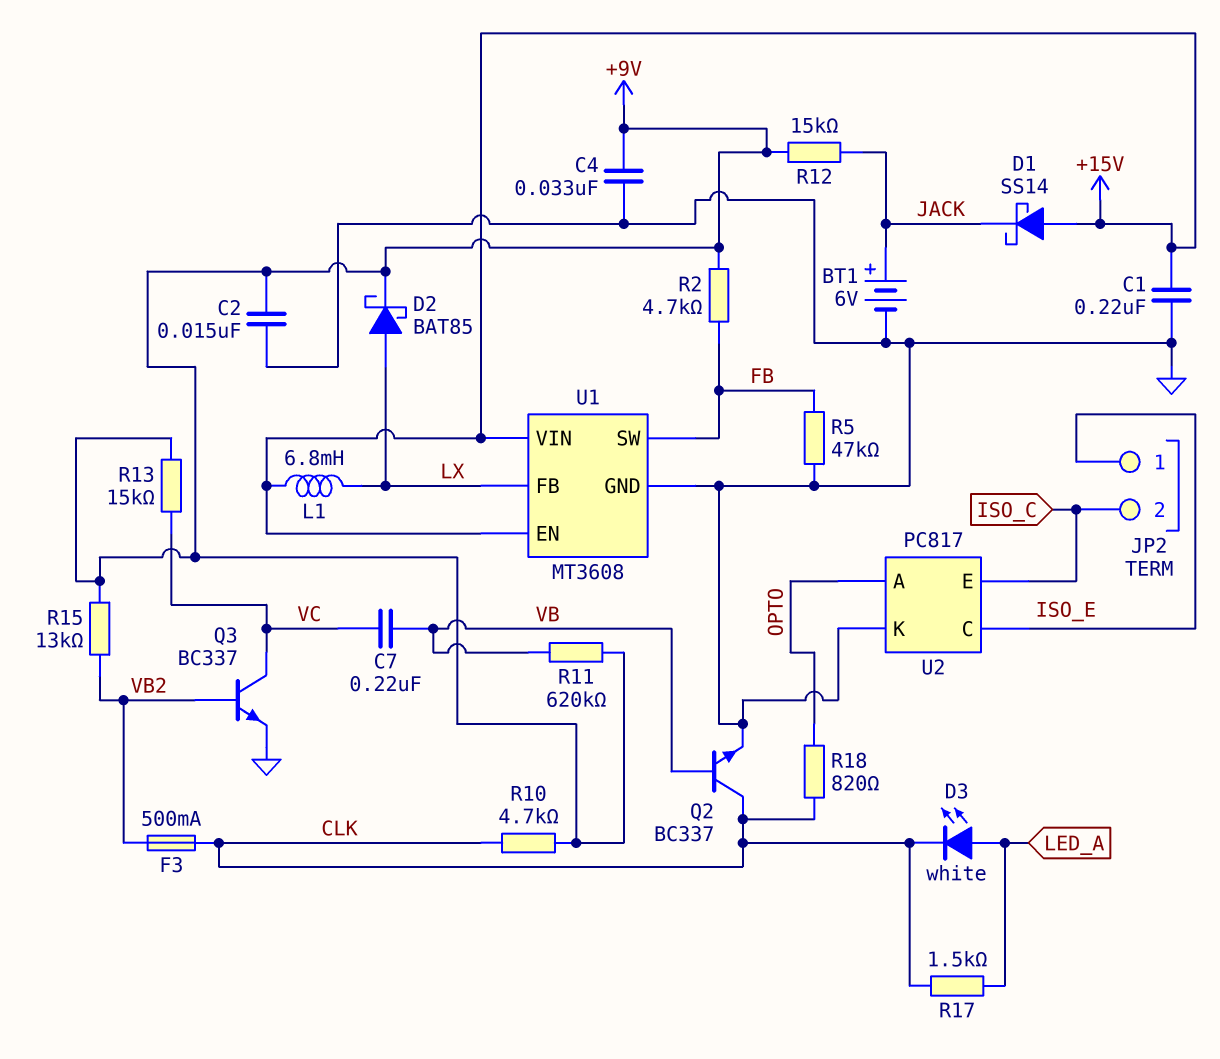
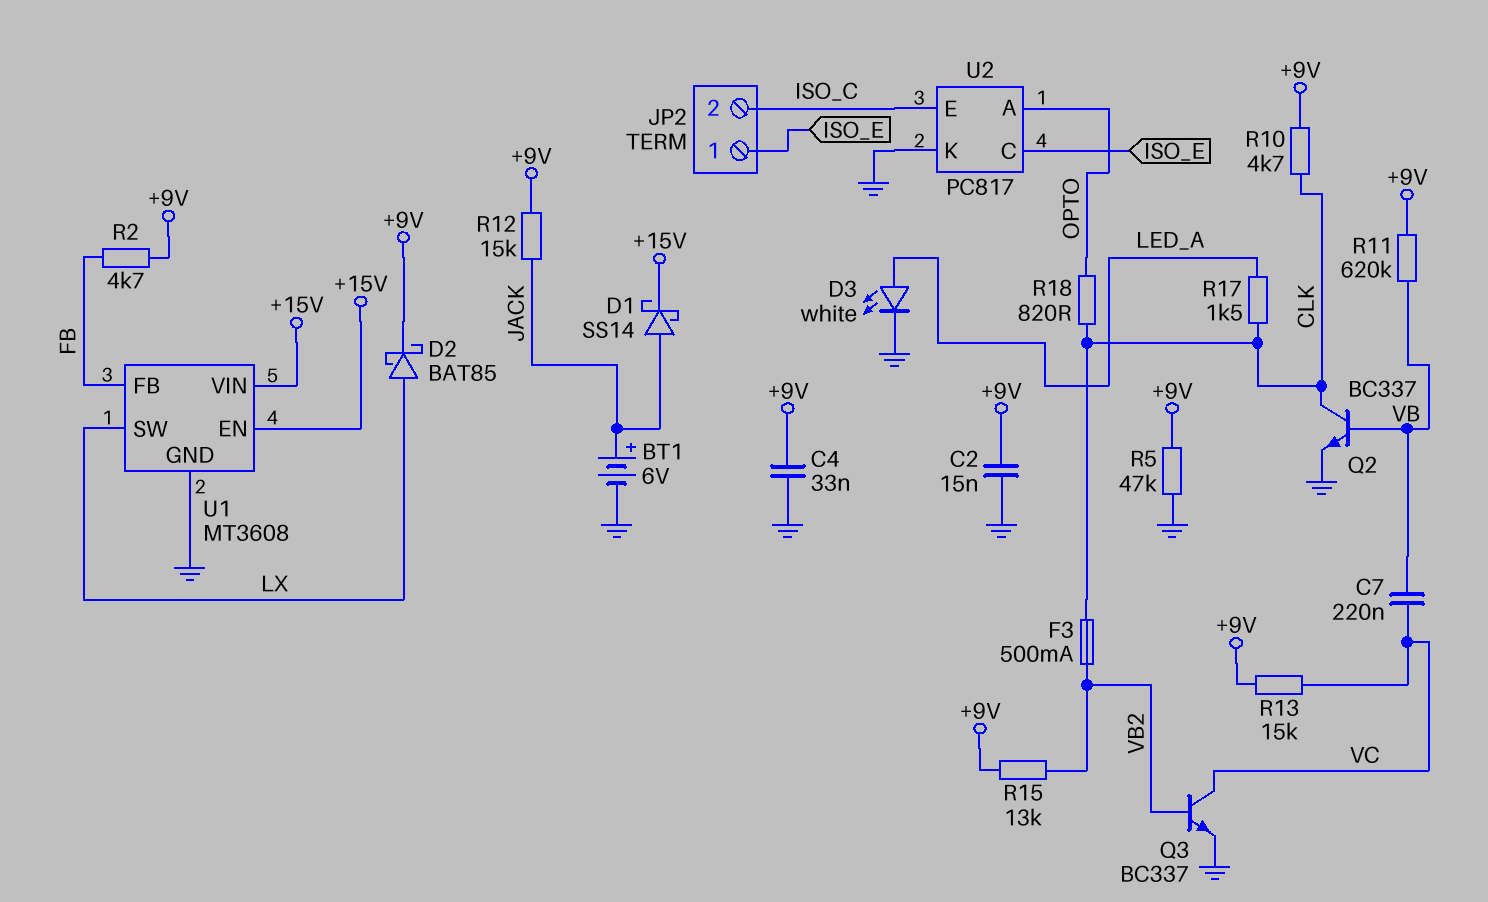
C1: 220nF (+15V, GND) -> none
D1: schottky SS14 (A +15V, K JACK) -> schottky SS14 (A JACK, K +15V)
D3: LED white (A LED_A, K CLK) -> LED white (A LED_A, K GND)
L1: 6.8mH (+15V, LX) -> none
R5: 47k (FB, GND) -> 47k (+9V, GND)
U1 pin FB: LX -> FB
U1 pin SW: FB -> LX

